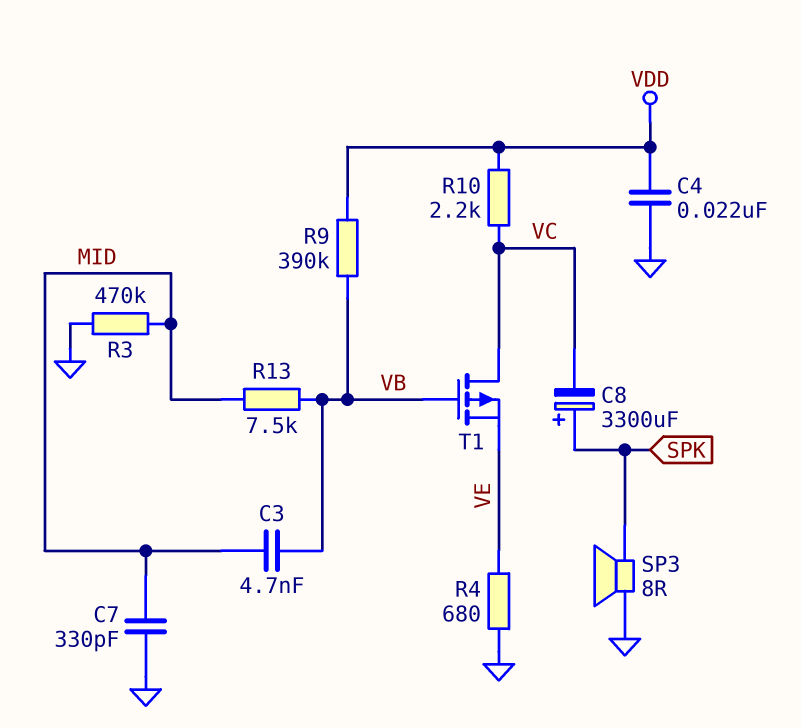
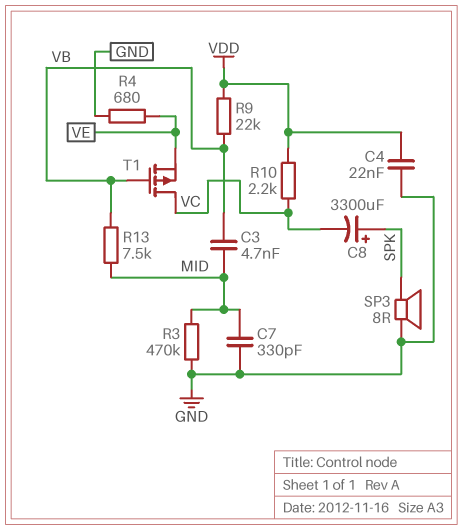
R9: 390k (VB, VDD) -> 22k (VB, VDD)

